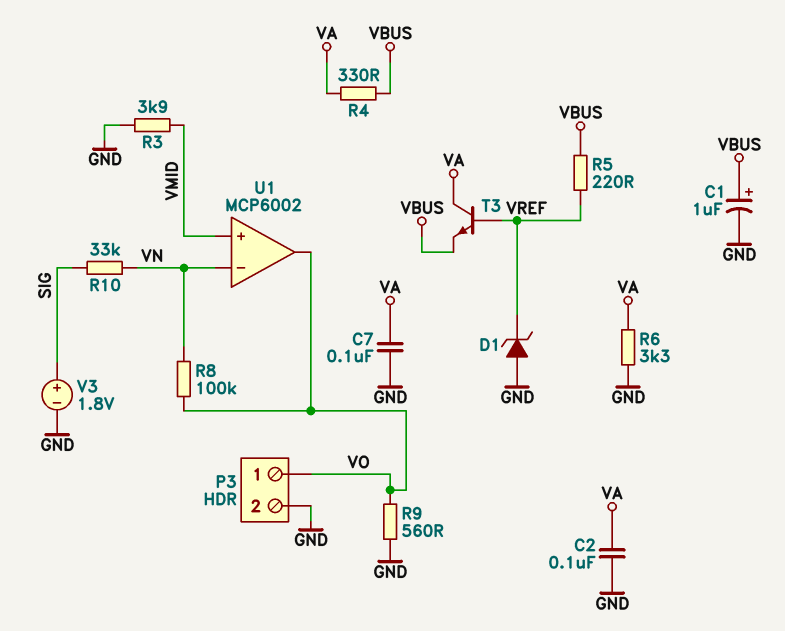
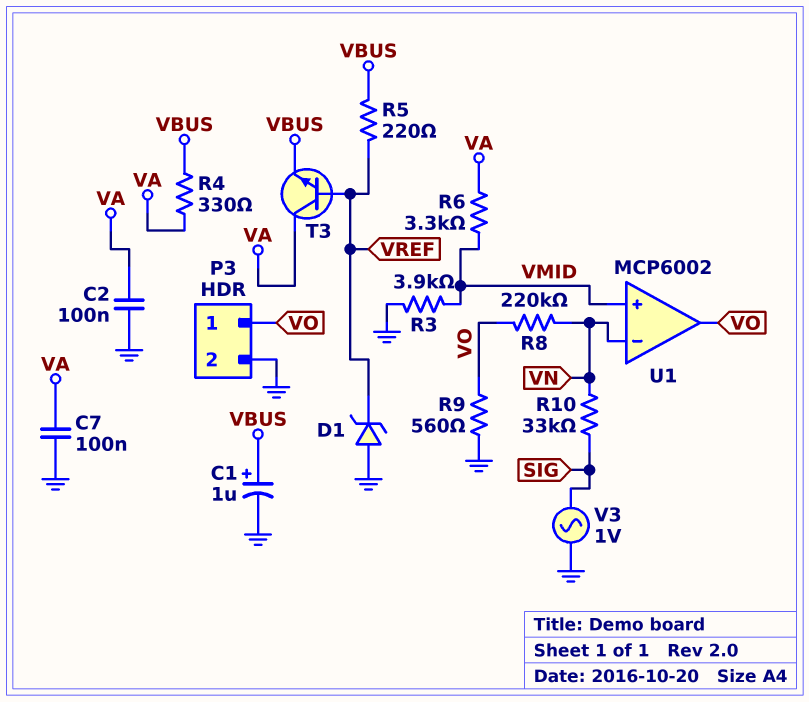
R6: 3.3k (GND, VA) -> 3.3k (VA, VMID)
R8: 100k (VN, VO) -> 220k (VN, VO)
V3: 1.8V (plus SIG, minus GND) -> AC 1V (GND, SIG)

